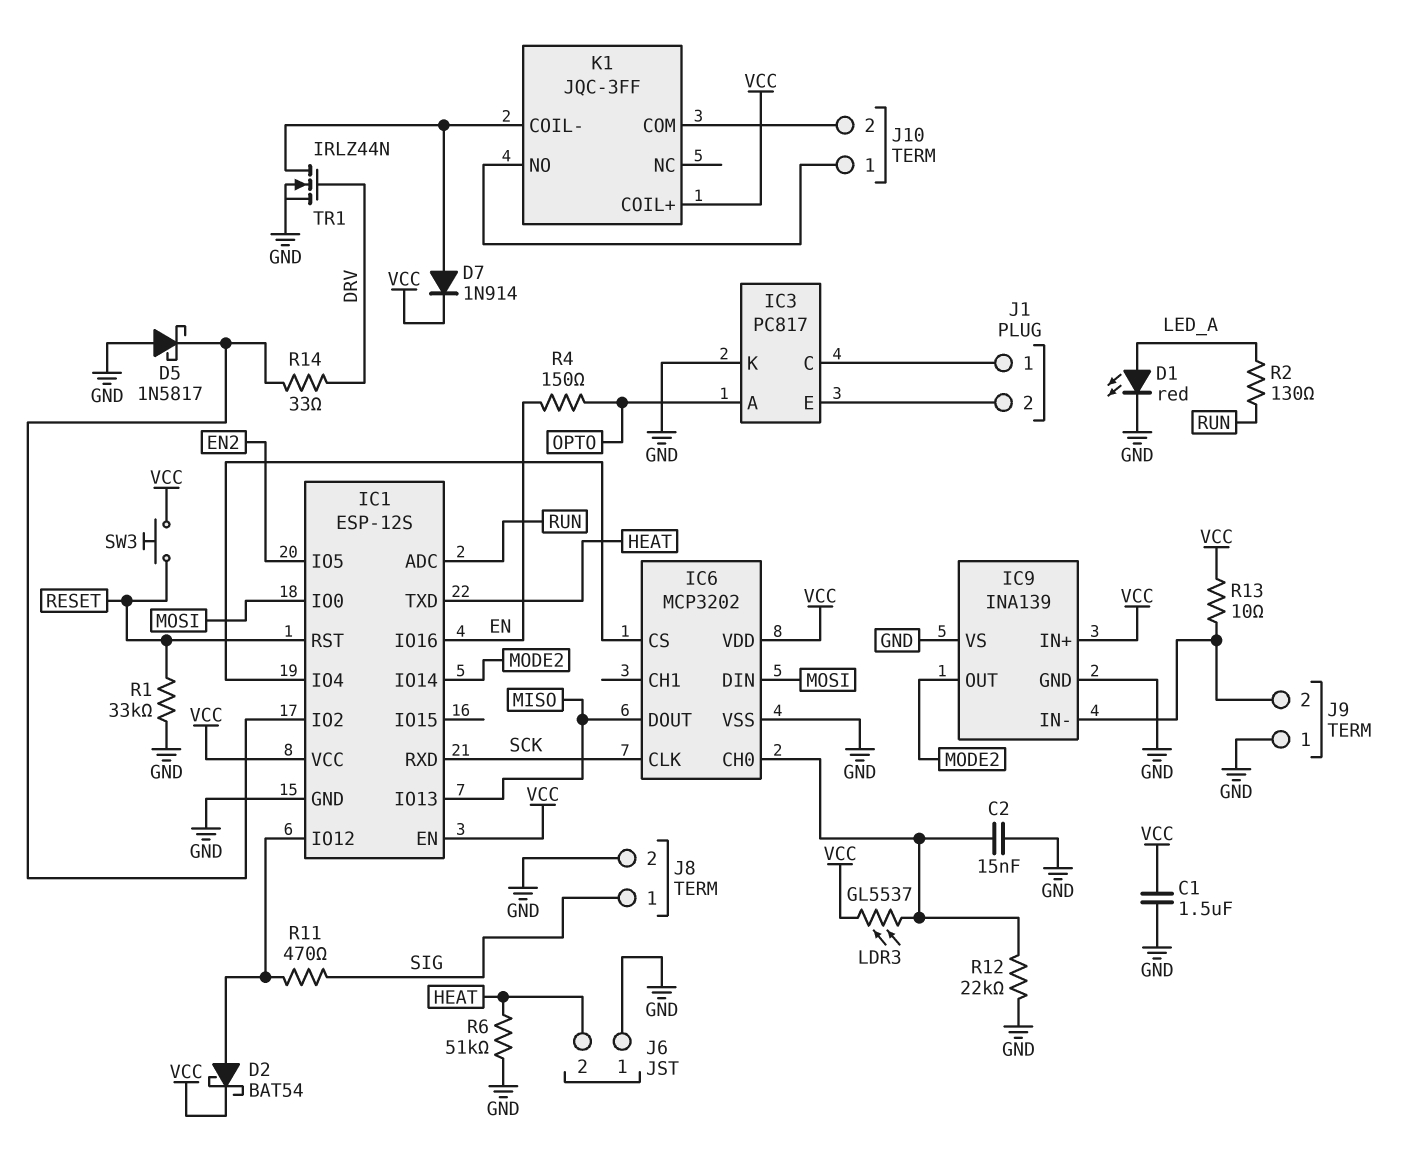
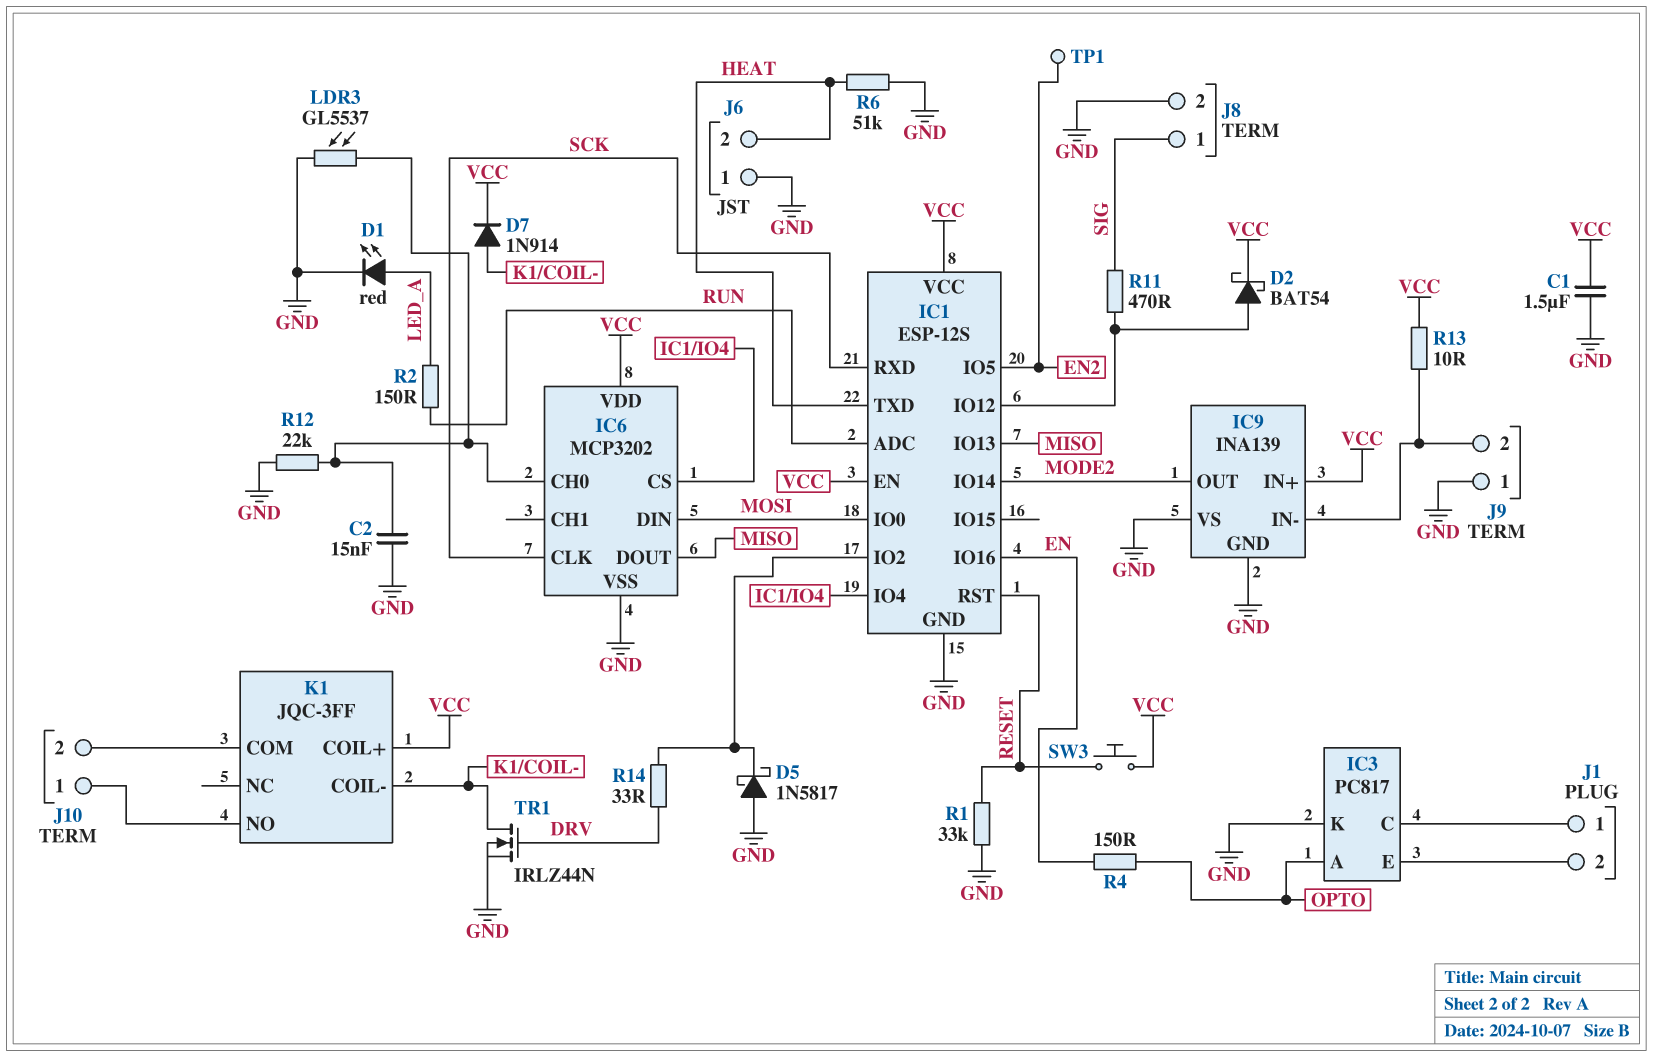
LDR3: GL5537 (IC6/CH0, VCC) -> GL5537 (GND, IC6/CH0)
R2: 130 (LED_A, RUN) -> 150 (LED_A, RUN)
TP1: none -> test point (EN2)

